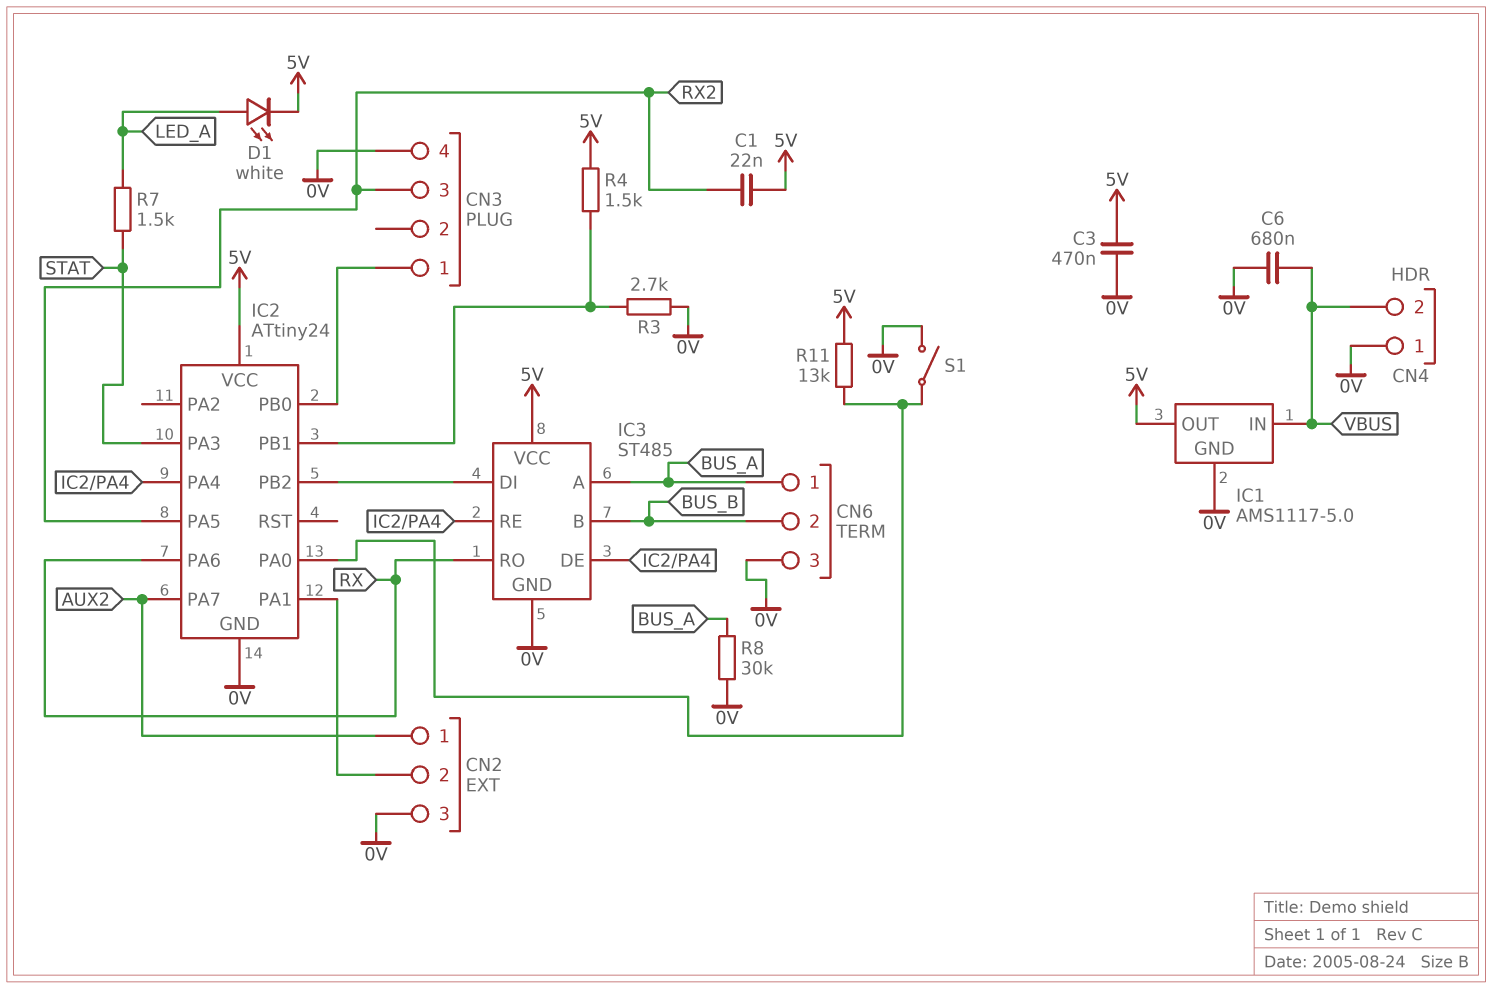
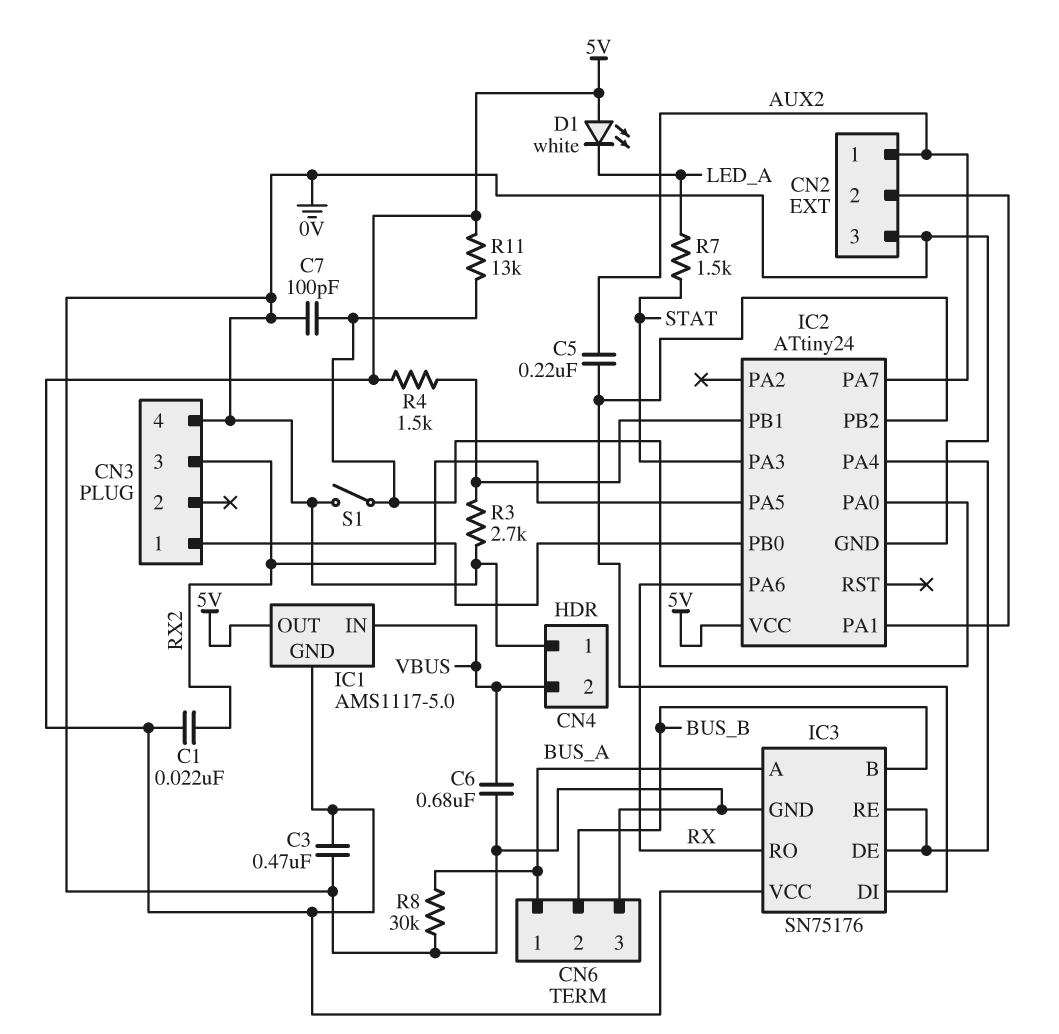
C5: none -> 220nF (AUX2, IC2/PB2)
C7: none -> 100pF (0V, IC2/PA0)
D1: LED white (A LED_A, K 5V) -> LED white (A 5V, K LED_A)
IC1 pin GND: 0V -> 5V
IC3: ST485 -> SN75176

